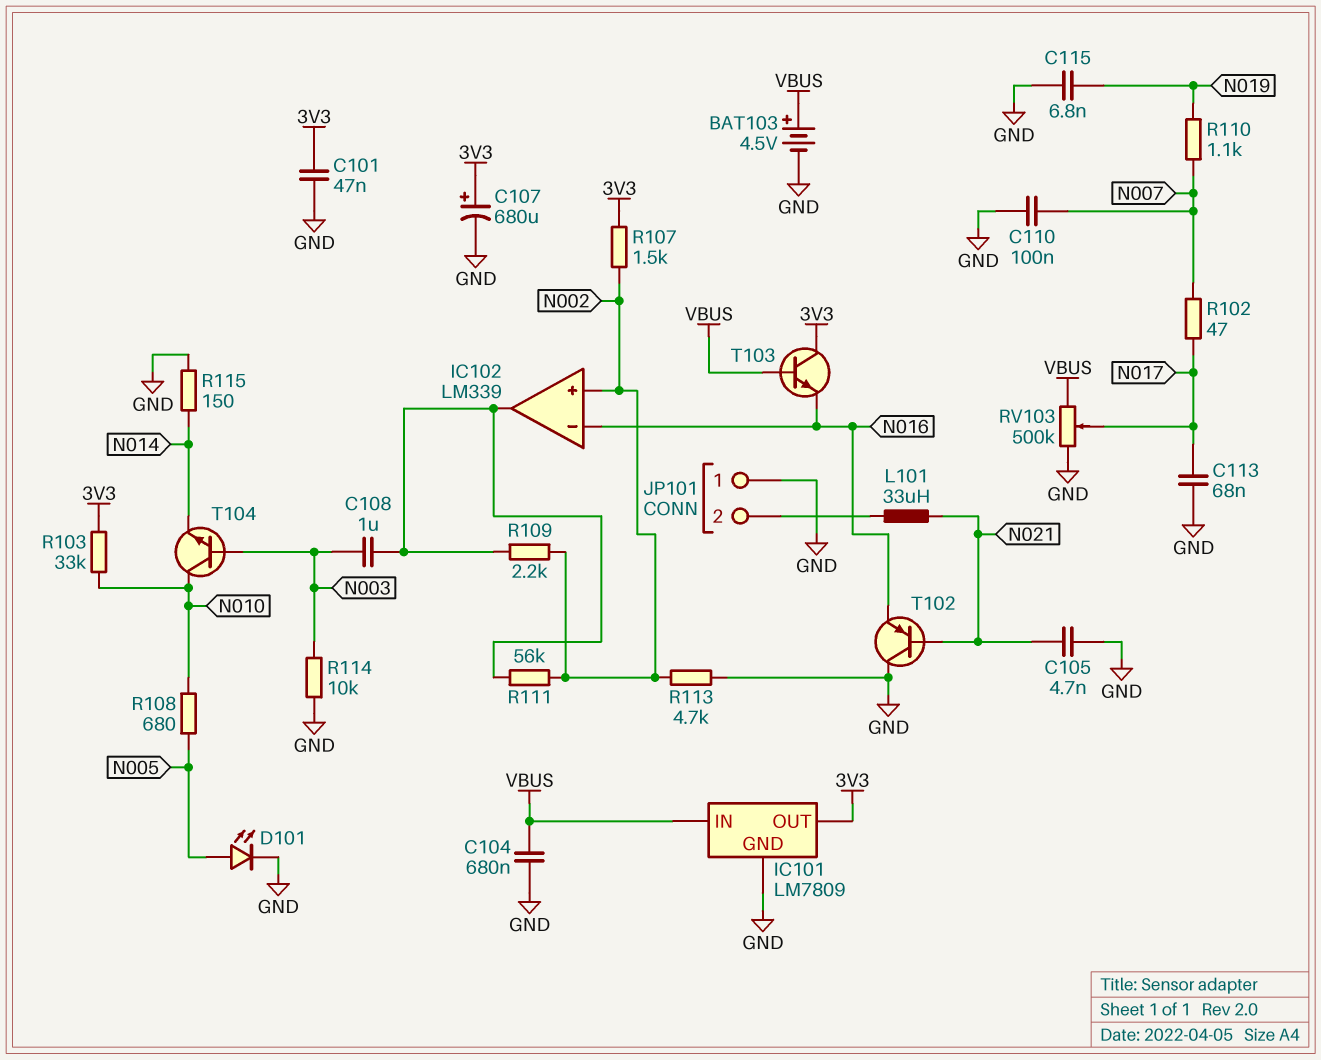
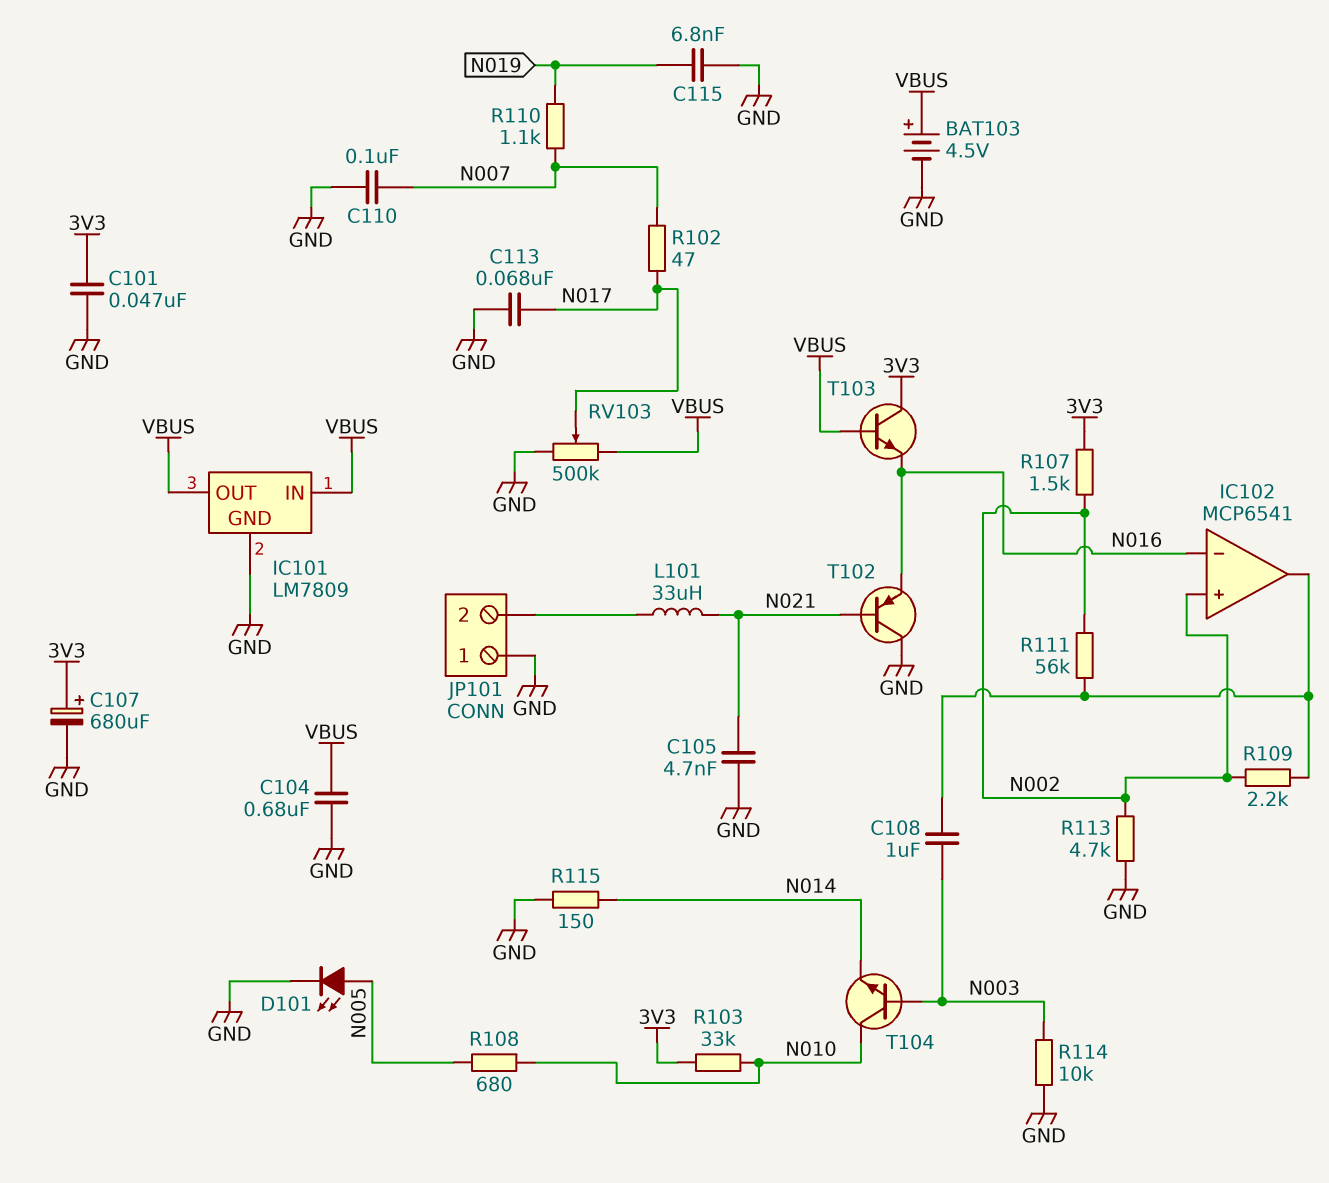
IC101 pin OUT: 3V3 -> VBUS
IC102: LM339 -> MCP6541

